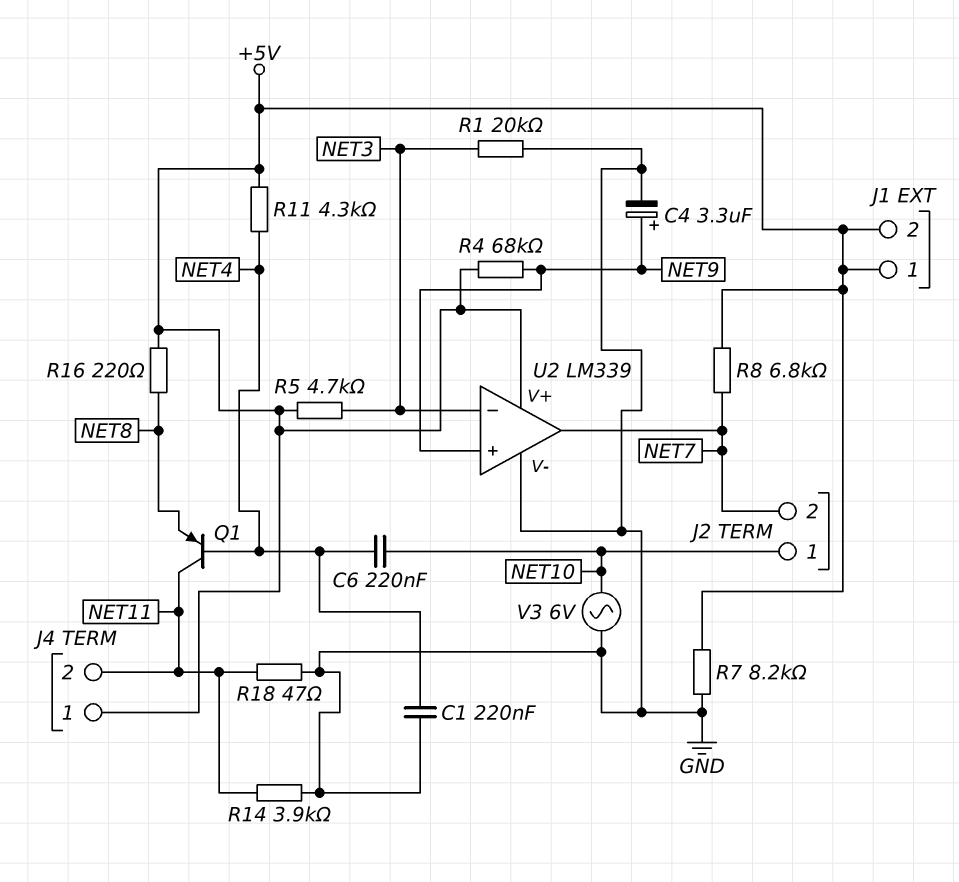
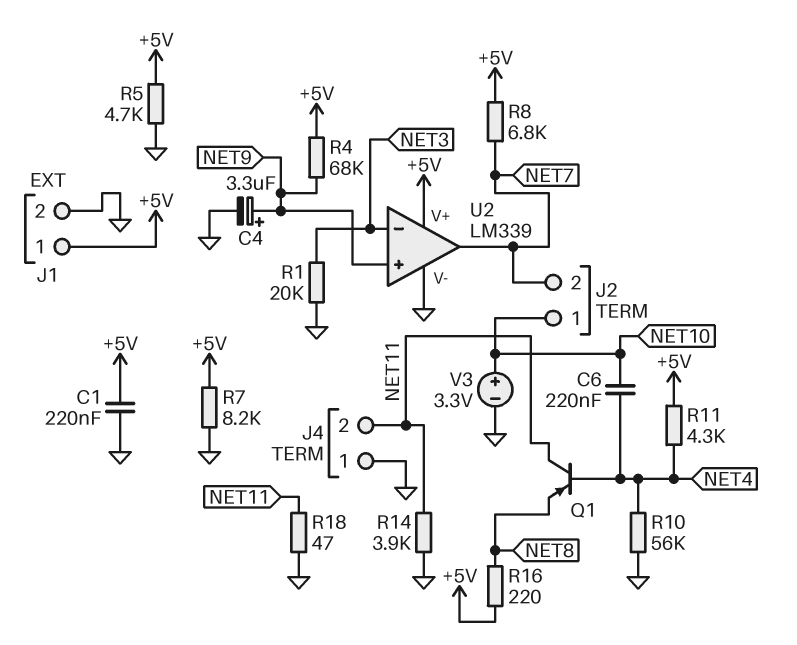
C1: 220nF (GND, NET4) -> 220nF (+5V, GND)
J1 pin 2: +5V -> GND
J4 pin 1: +5V -> GND
R5: 4.7k (+5V, NET3) -> 4.7k (+5V, GND)
R10: none -> 56k (GND, NET4)
V3: AC 6V (GND, NET10) -> 3.3V (plus NET10, minus GND)

